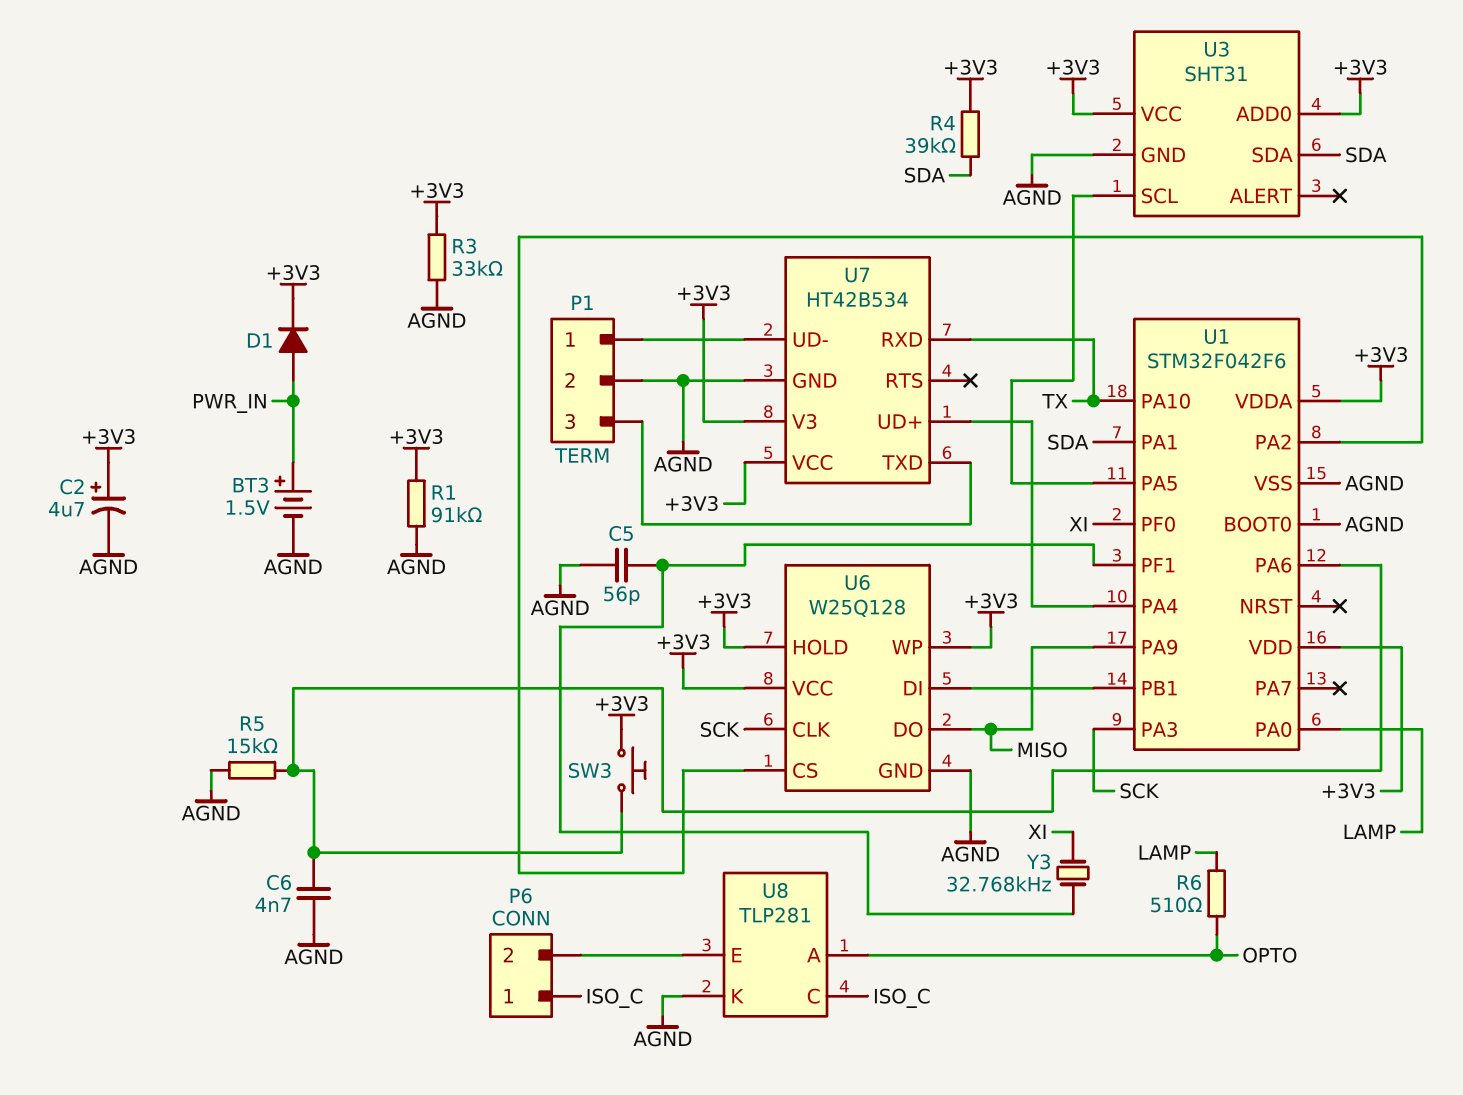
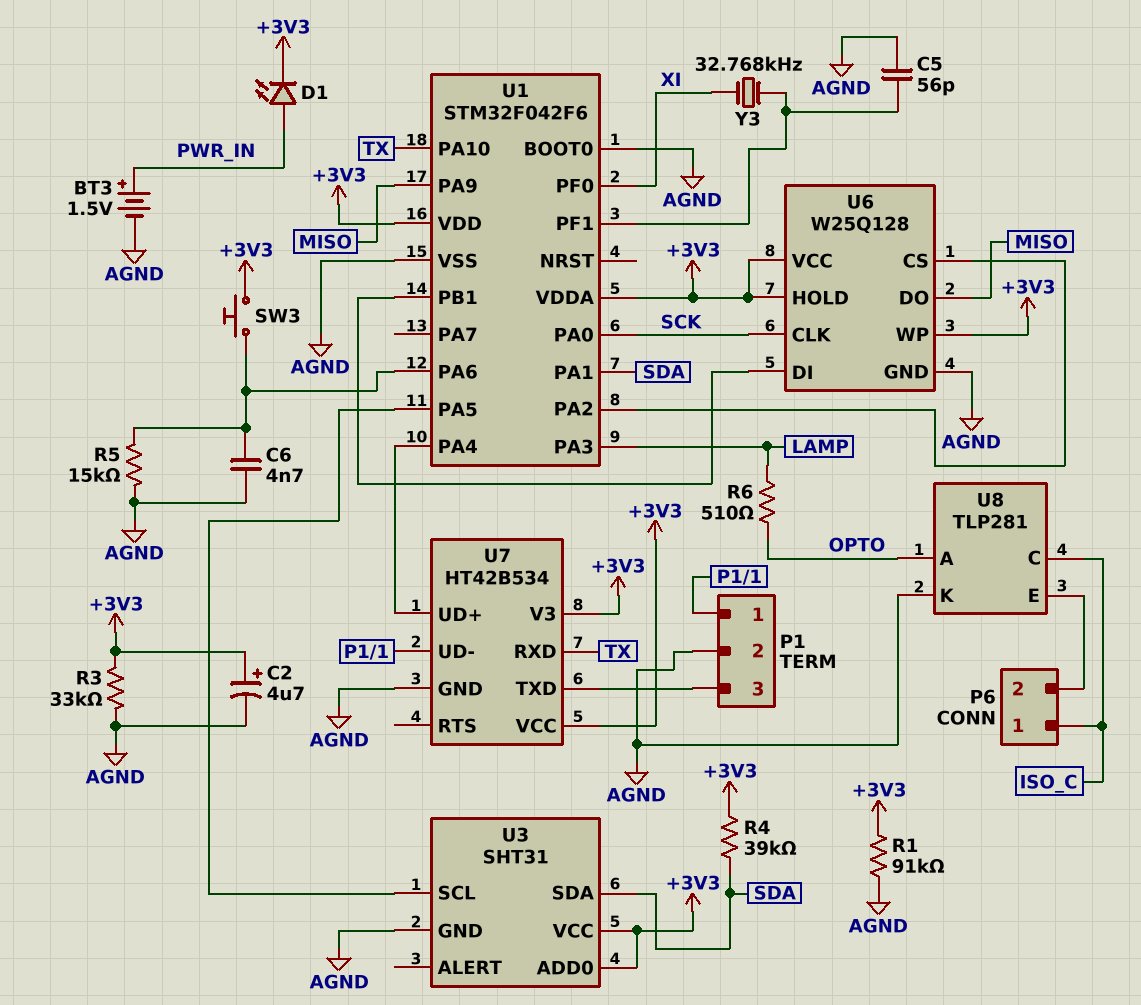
D1: diode (A PWR_IN, K +3V3) -> LED (A PWR_IN, K +3V3)
U1 pin PA0: LAMP -> SCK
U1 pin PA3: SCK -> LAMP

